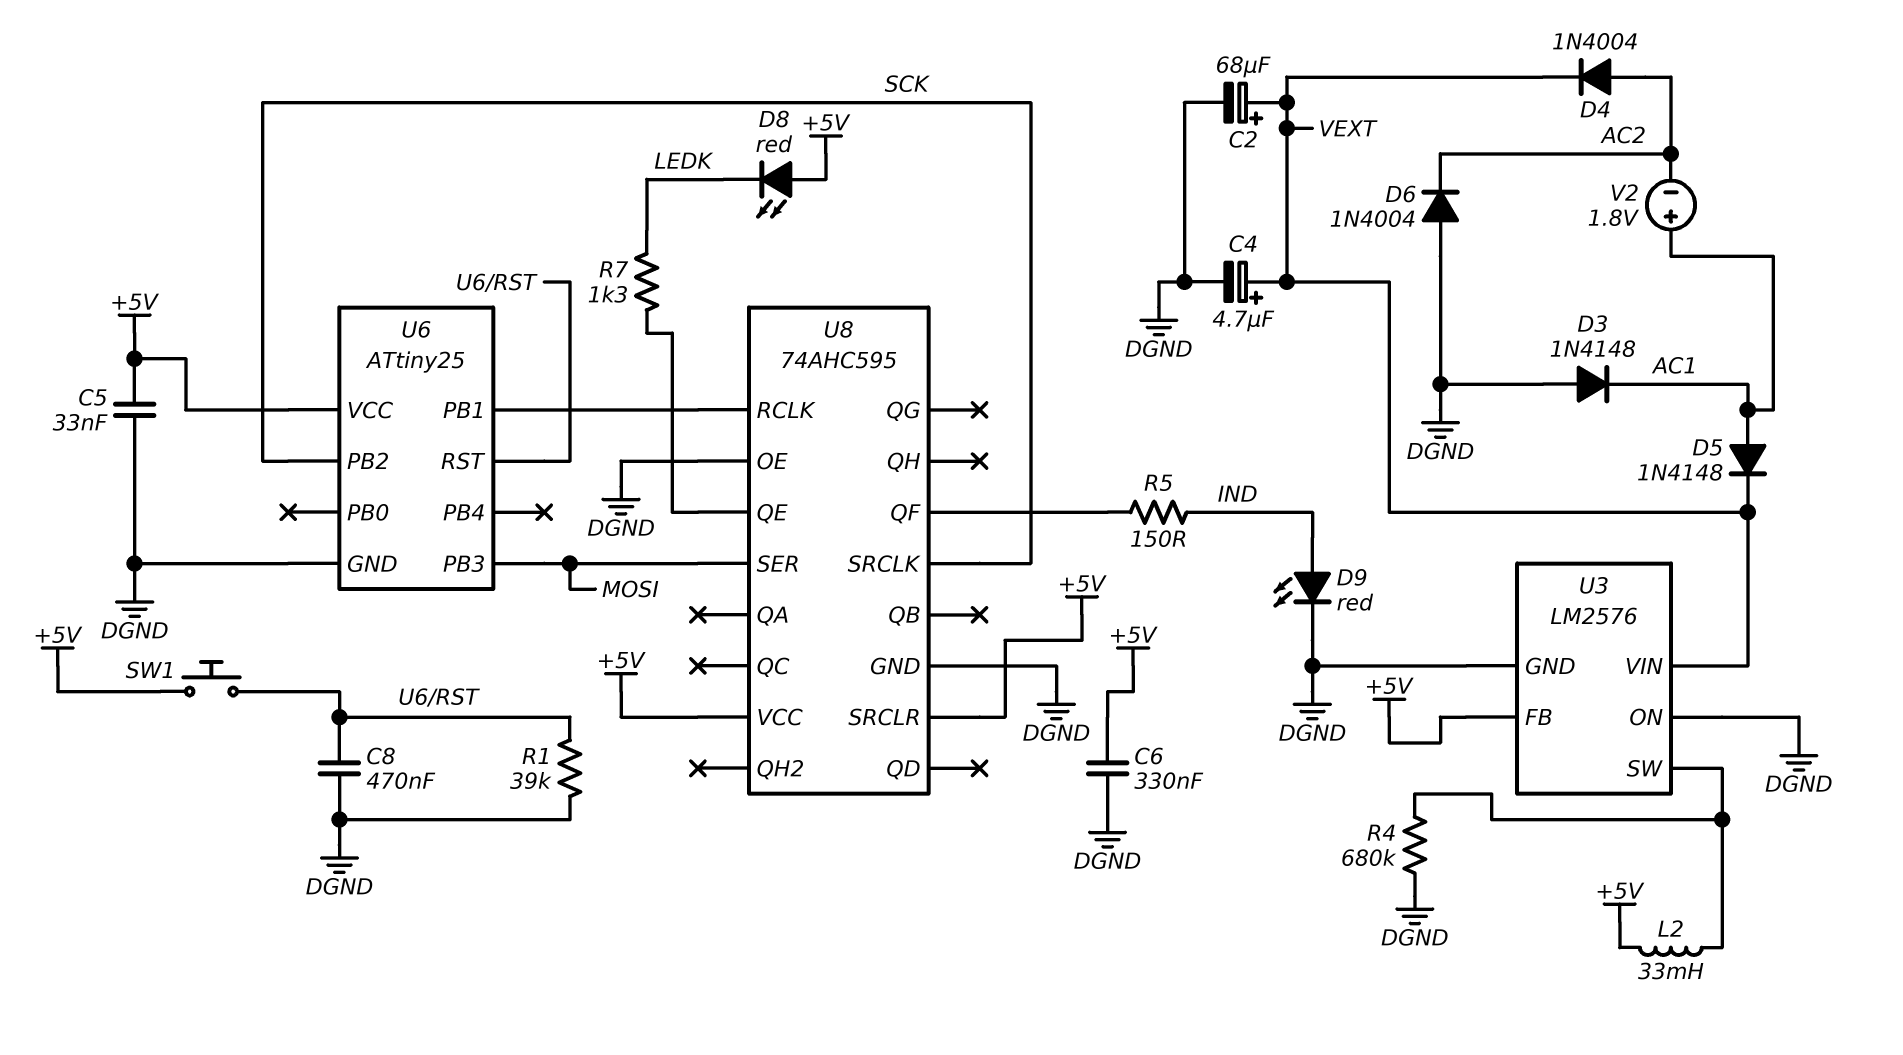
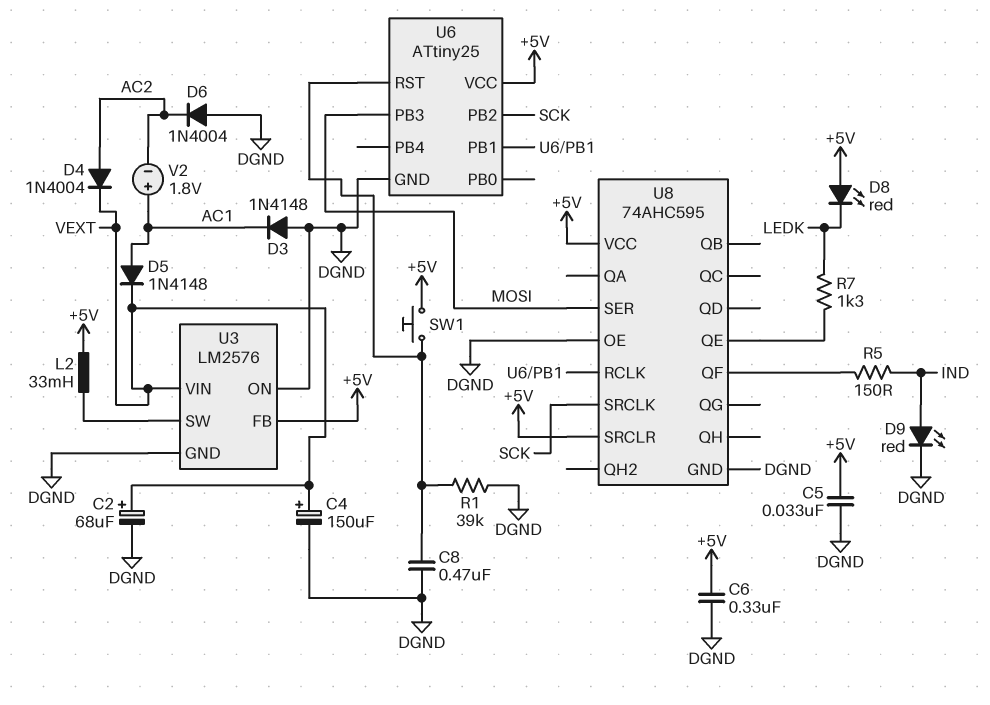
C4: 4.7uF (plus VEXT, minus DGND) -> 150uF (plus VEXT, minus DGND)
R4: 680k (DGND, U3/SW) -> none

